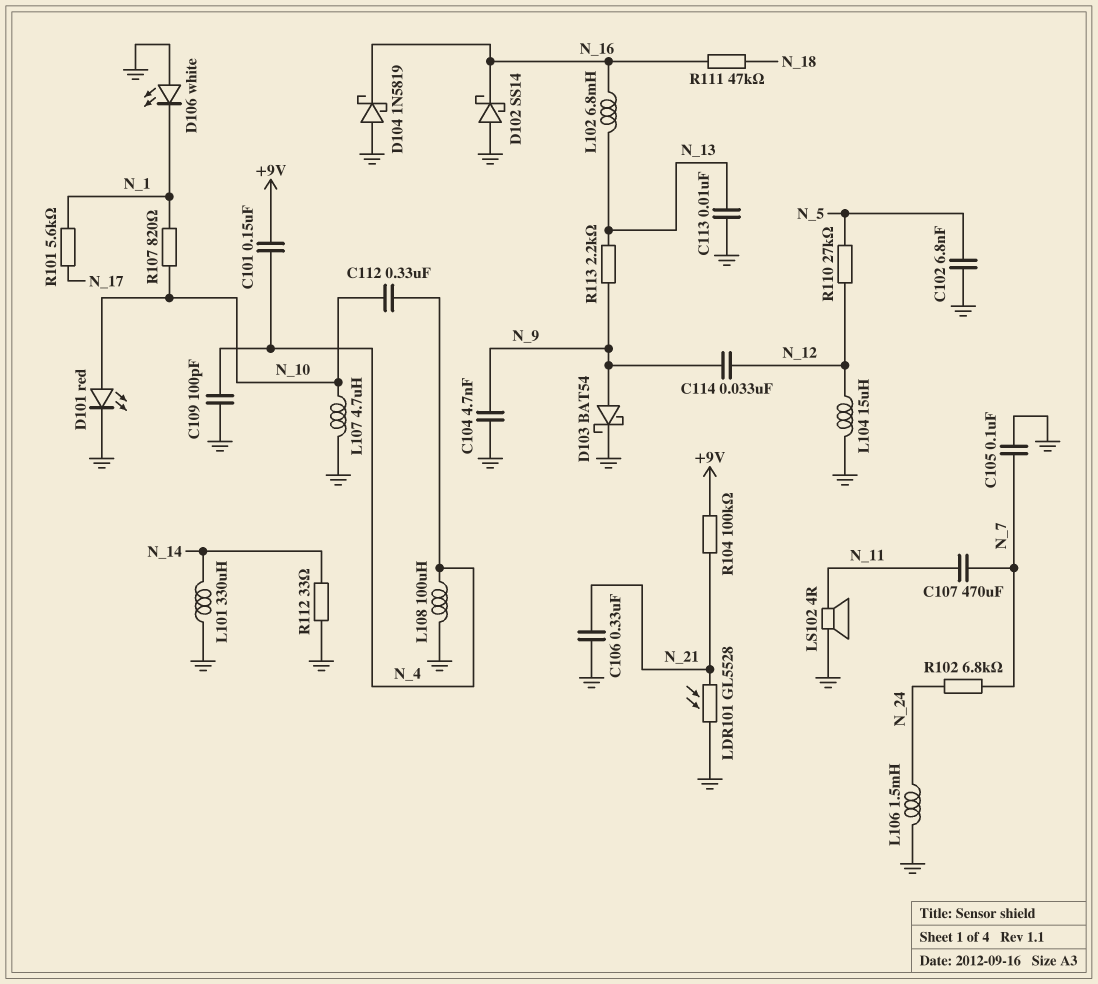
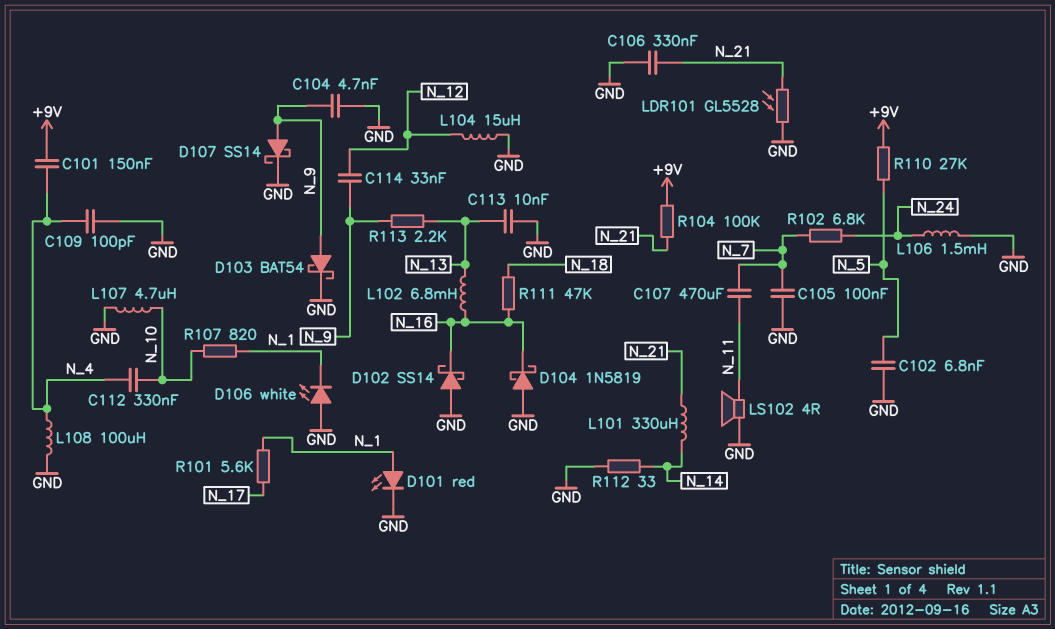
D101: LED red (A N_10, K GND) -> LED red (A N_1, K GND)
D107: none -> schottky SS14 (A N_9, K GND)
L101: 330uH (GND, N_14) -> 330uH (N_14, N_21)
R110: 27k (N_5, N_12) -> 27k (+9V, N_5)

